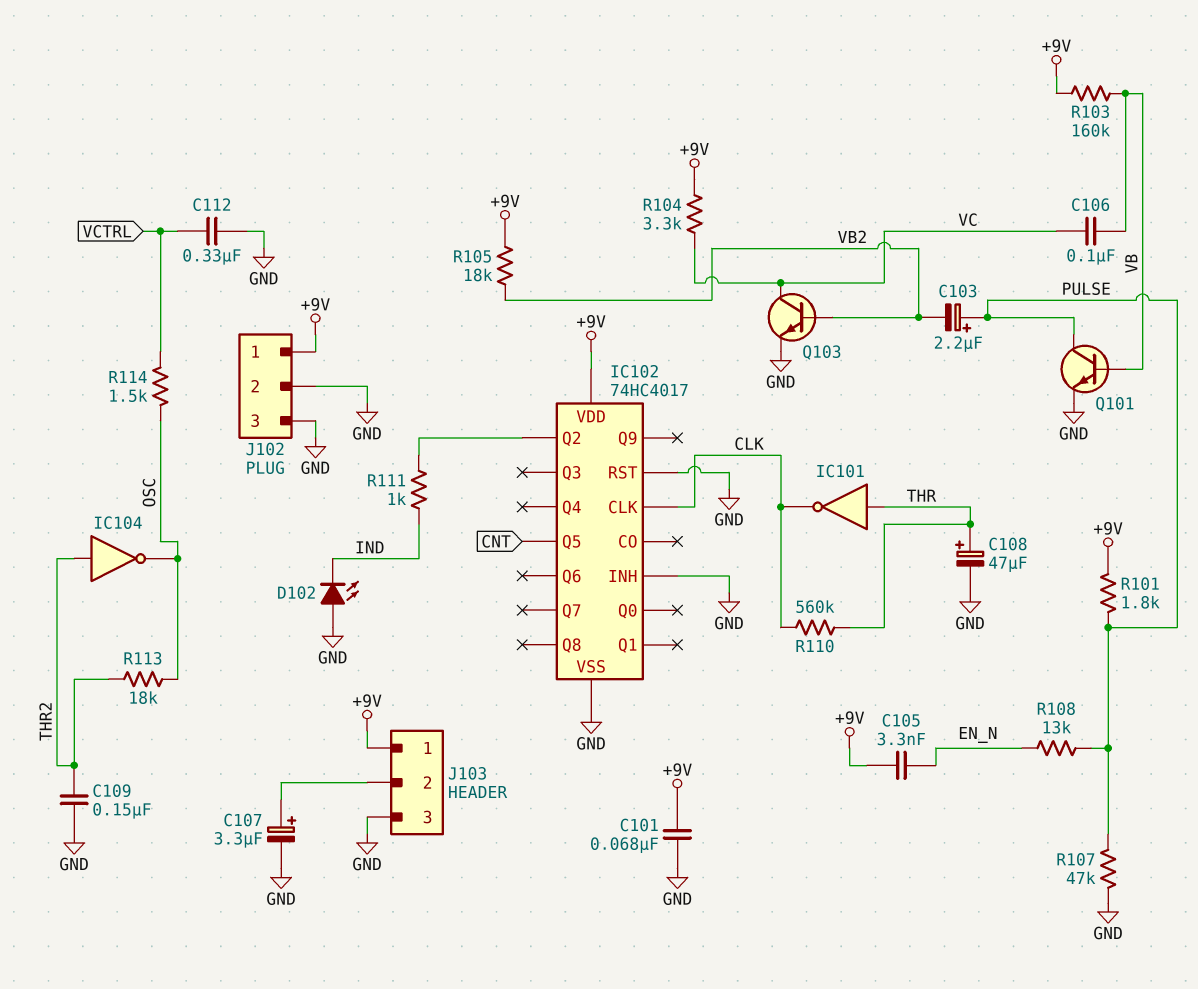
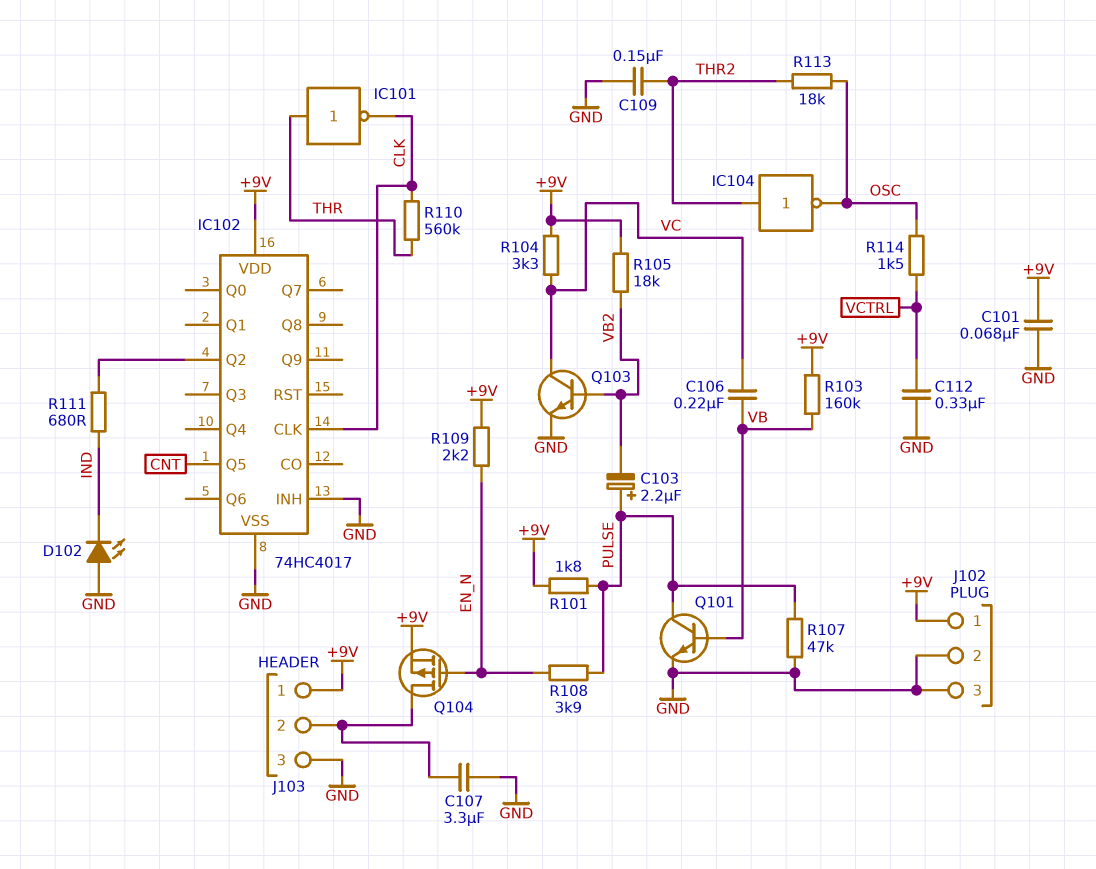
C105: 3.3nF (+9V, EN_N) -> none
C106: 100nF (VB, VC) -> 220nF (VB, VC)
C107: 3.3uF (plus J103/2, minus GND) -> 3.3uF (GND, J103/2)
C108: 47uF (plus THR, minus GND) -> none
IC102 pin RST: GND -> none
Q104: none -> PMOS (G EN_N, D J103/2, S +9V)
R108: 13k (EN_N, PULSE) -> 3.9k (EN_N, PULSE)
R109: none -> 2.2k (+9V, EN_N)
R111: 1k (IC102/Q2, IND) -> 680 (IC102/Q2, IND)

